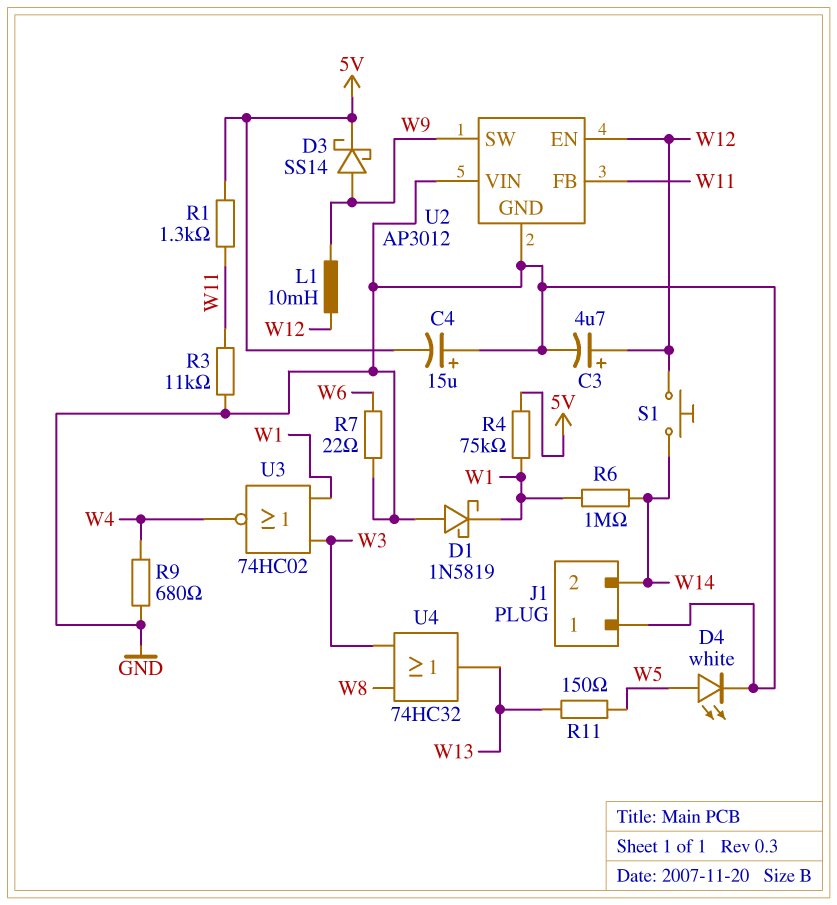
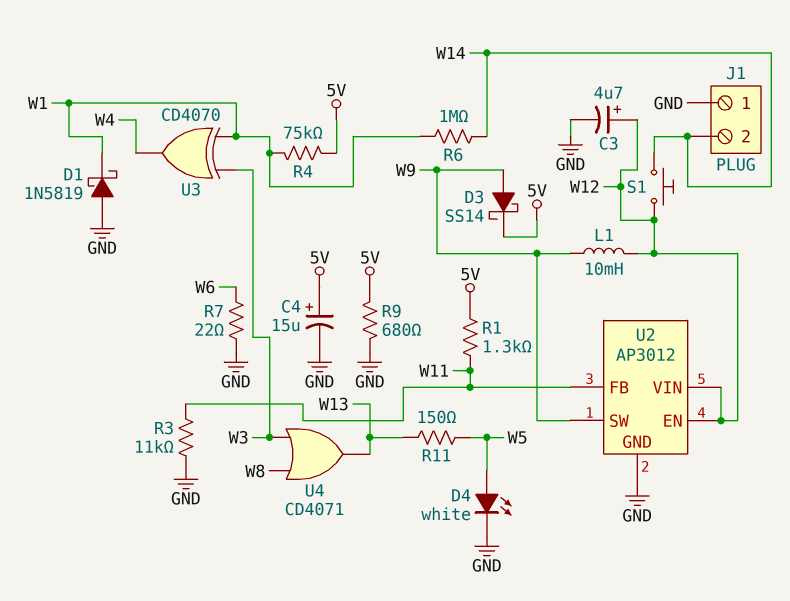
C4: 15uF (plus GND, minus 5V) -> 15uF (plus 5V, minus GND)
R9: 680 (GND, W4) -> 680 (5V, GND)
U2 pin VIN: GND -> W12
U3: NOR 74HC02 (in W1, in W3, out W4) -> XOR CD4070 (in W1, in W3, out W4)
U4: OR 74HC32 (in W3, in W8, out W13) -> OR CD4071 (in W3, in W8, out W13)

